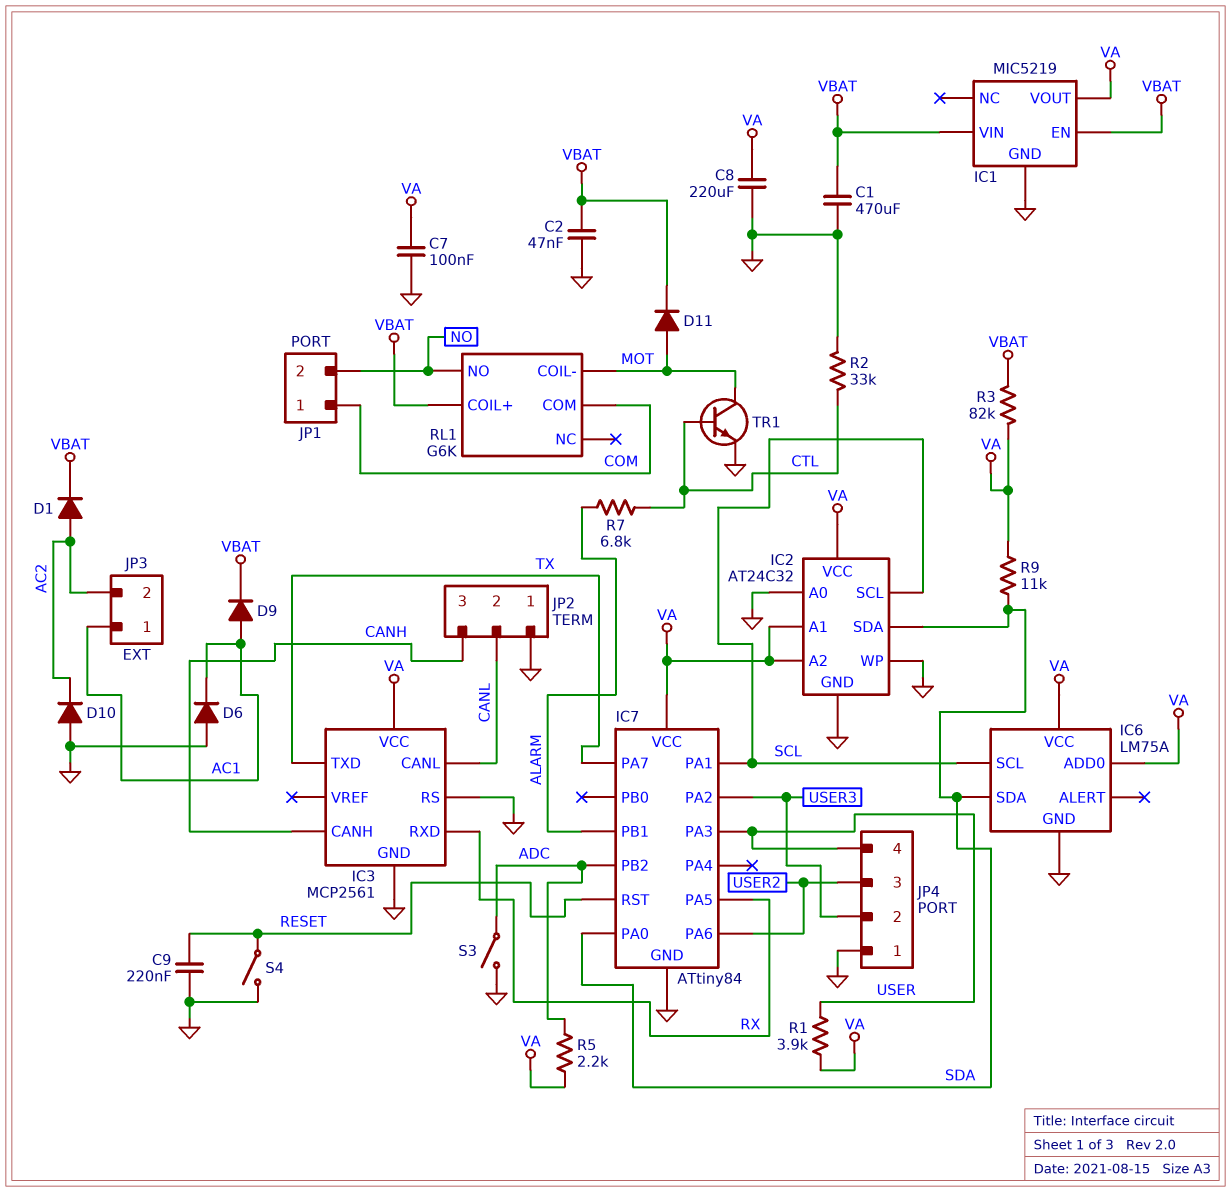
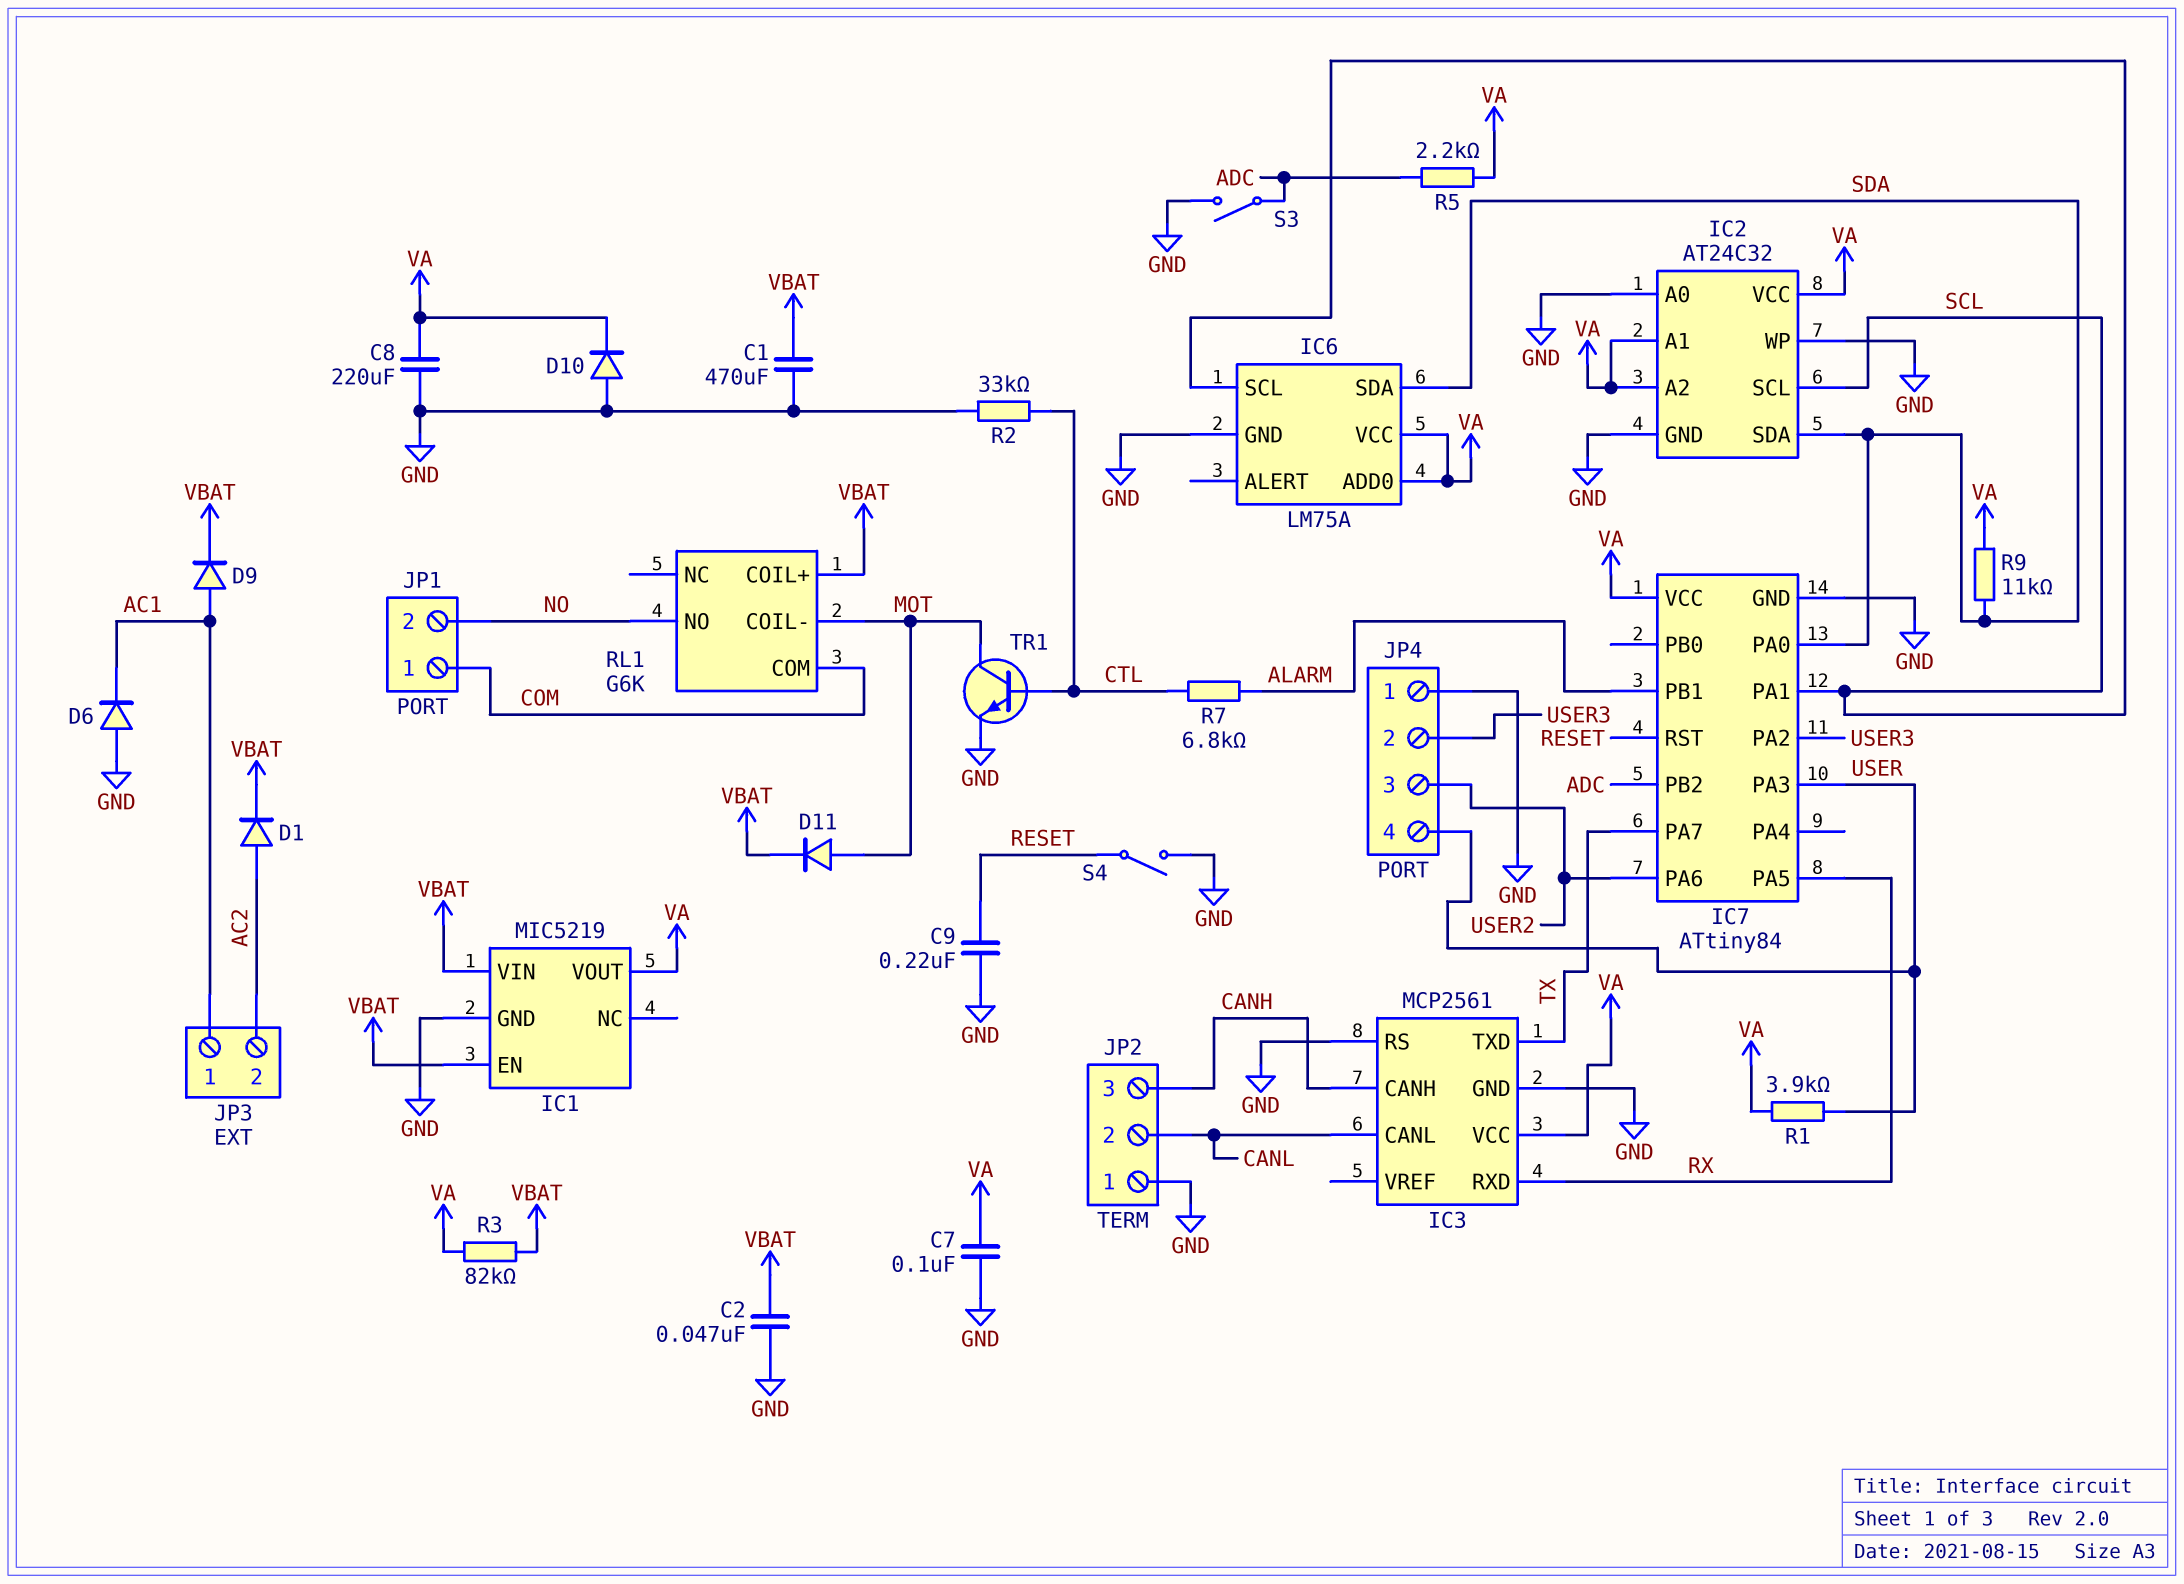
D10: diode (A GND, K AC2) -> diode (A GND, K VA)

